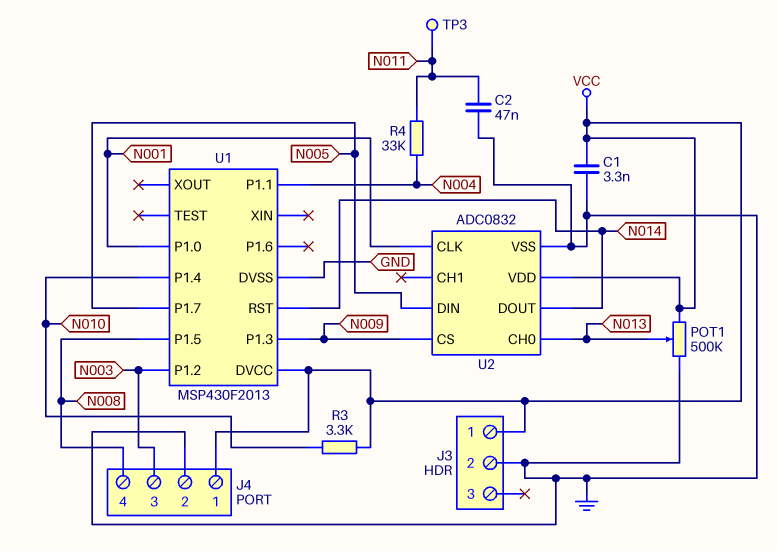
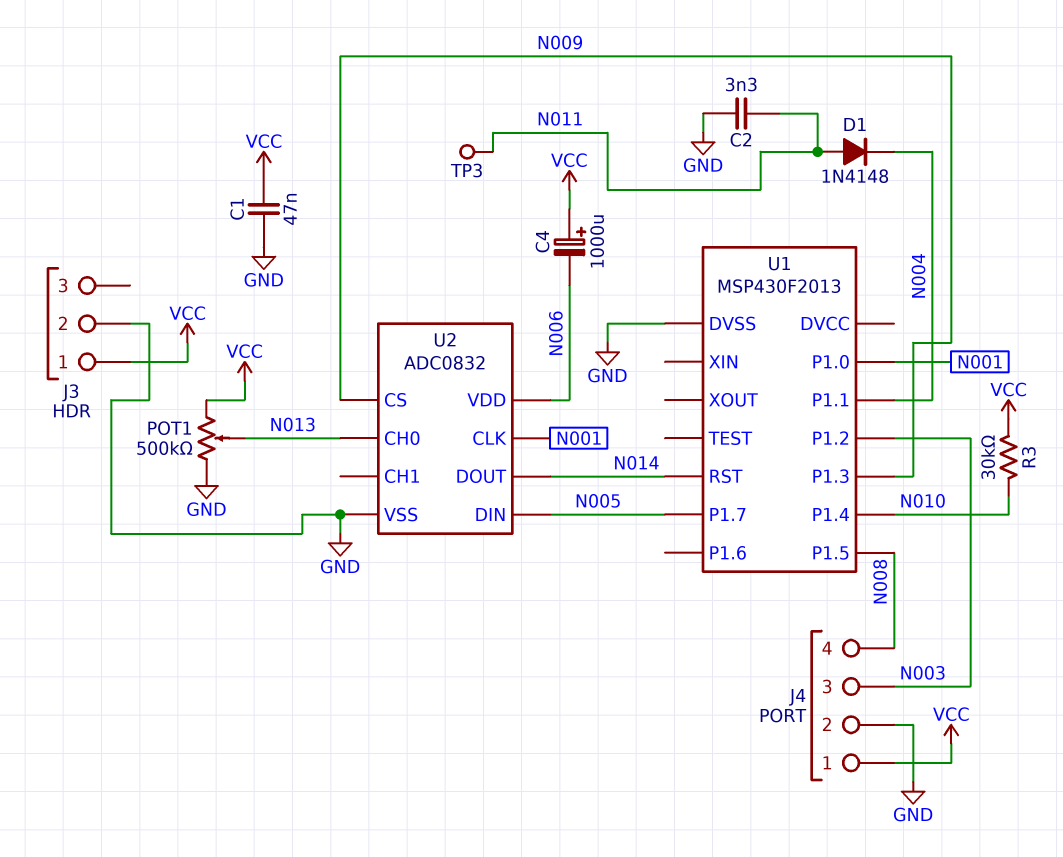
C1: 3.3nF (GND, VCC) -> 47nF (GND, VCC)
C2: 47nF (GND, N011) -> 3.3nF (GND, N011)
C4: none -> 1000uF (plus VCC, minus N006)
D1: none -> diode 1N4148 (A N011, K N004)
R3: 3.3k (N010, VCC) -> 30k (N010, VCC)
R4: 33k (N004, N011) -> none
U1 pin DVCC: VCC -> none
U2 pin VDD: VCC -> N006

